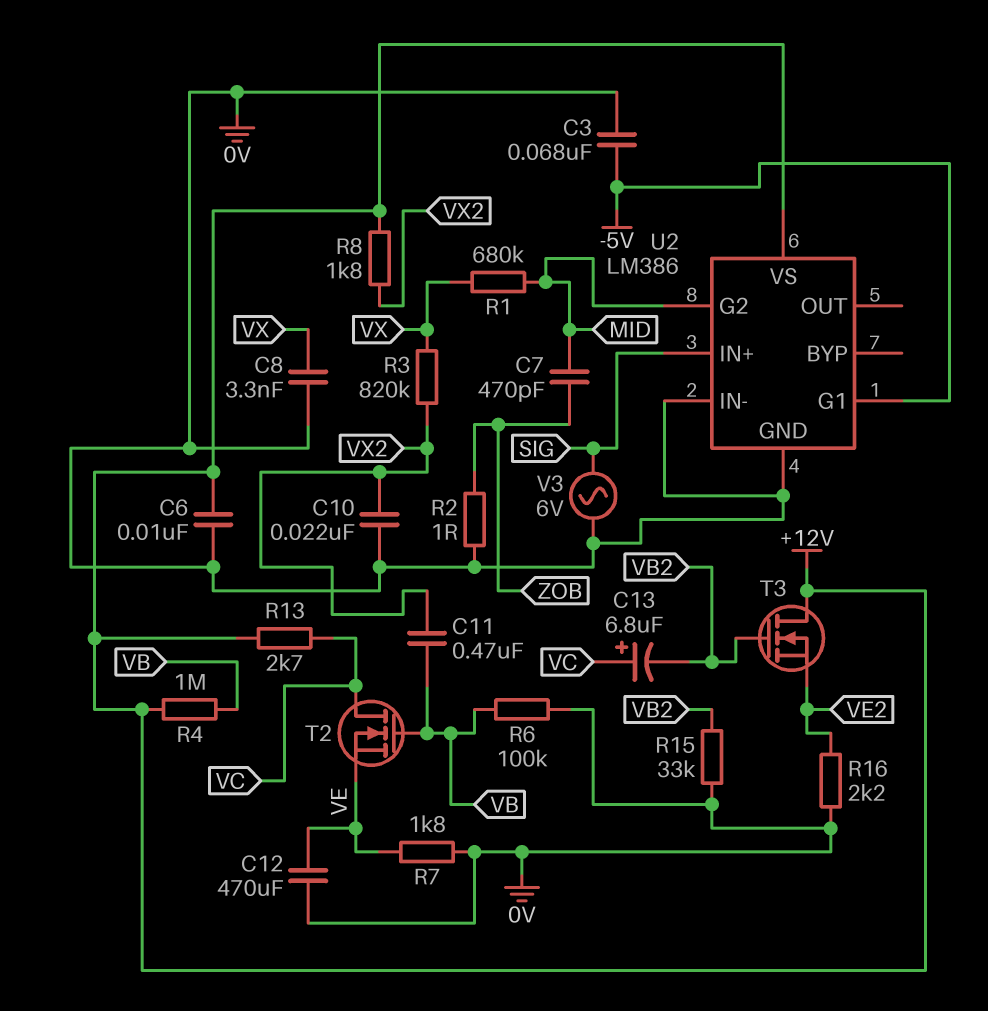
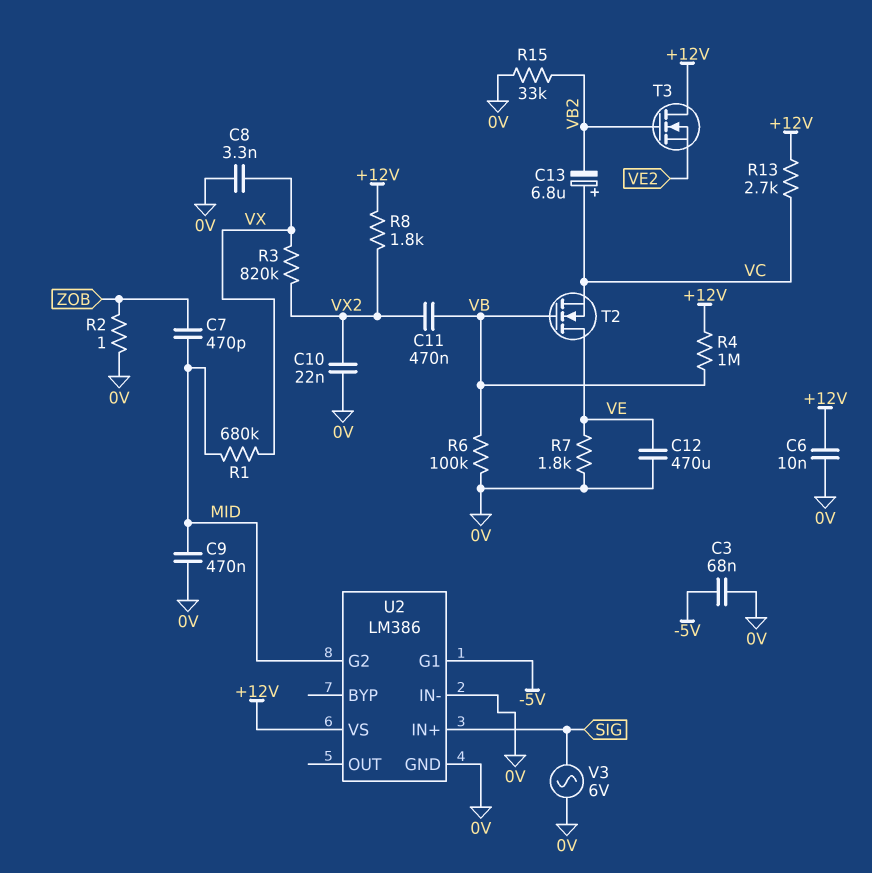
C9: none -> 470nF (0V, MID)
R16: 2.2k (0V, VE2) -> none
T2: NMOS (G VB, D VC, S VE) -> NMOS (G VB, D VE, S VC)

